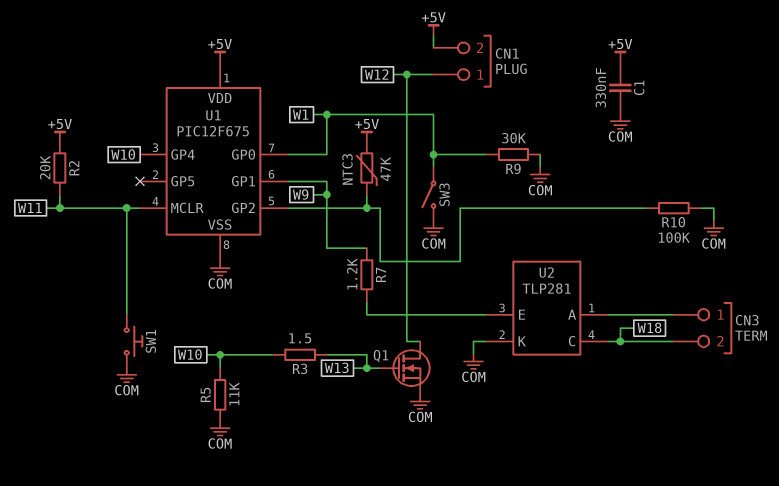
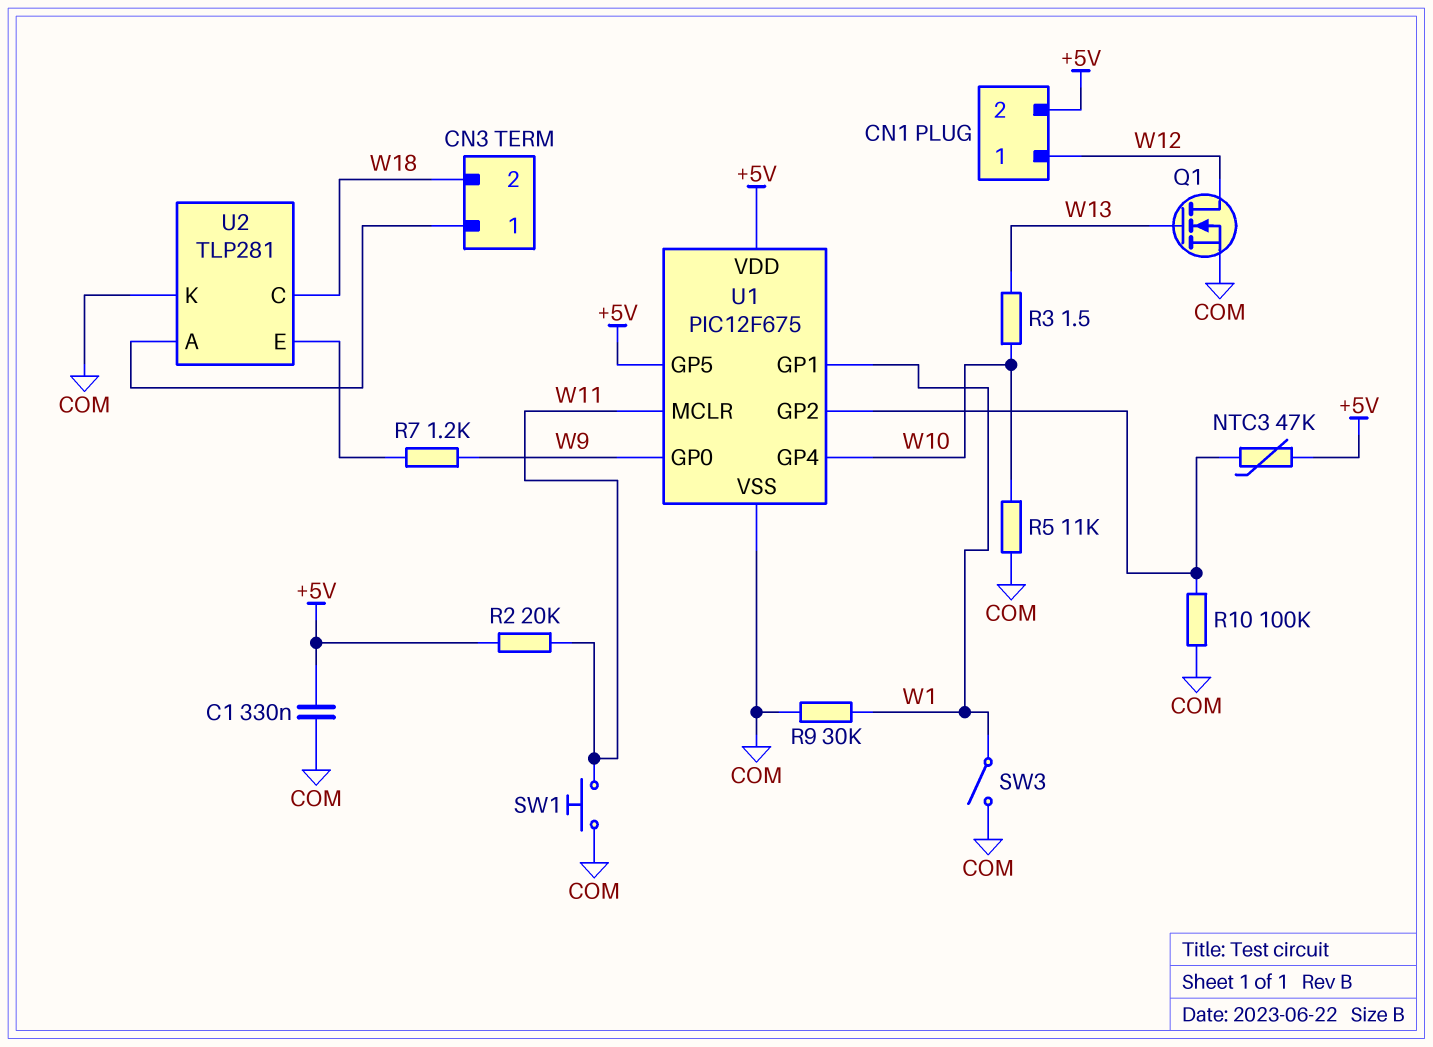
U1 pin GP0: W1 -> W9
U1 pin GP1: W9 -> W1
U1 pin GP5: none -> +5V

